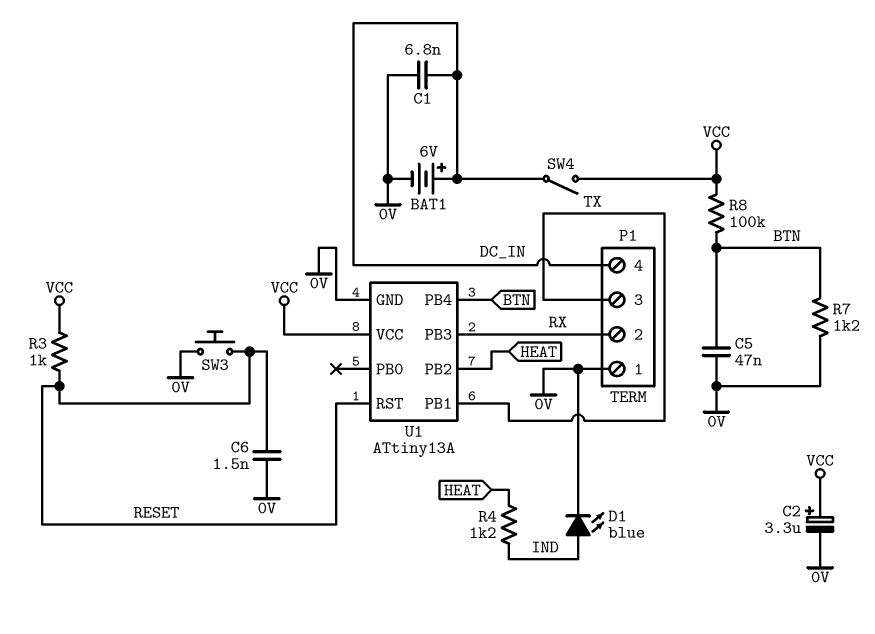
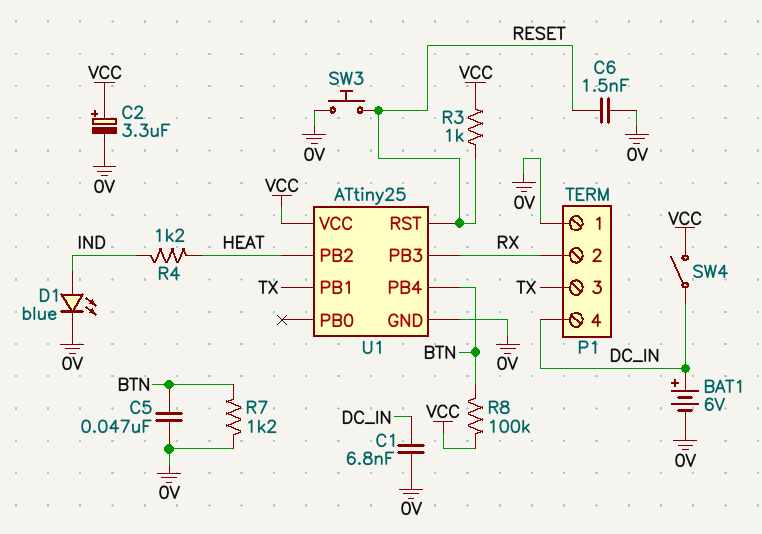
U1: ATtiny13A -> ATtiny25

